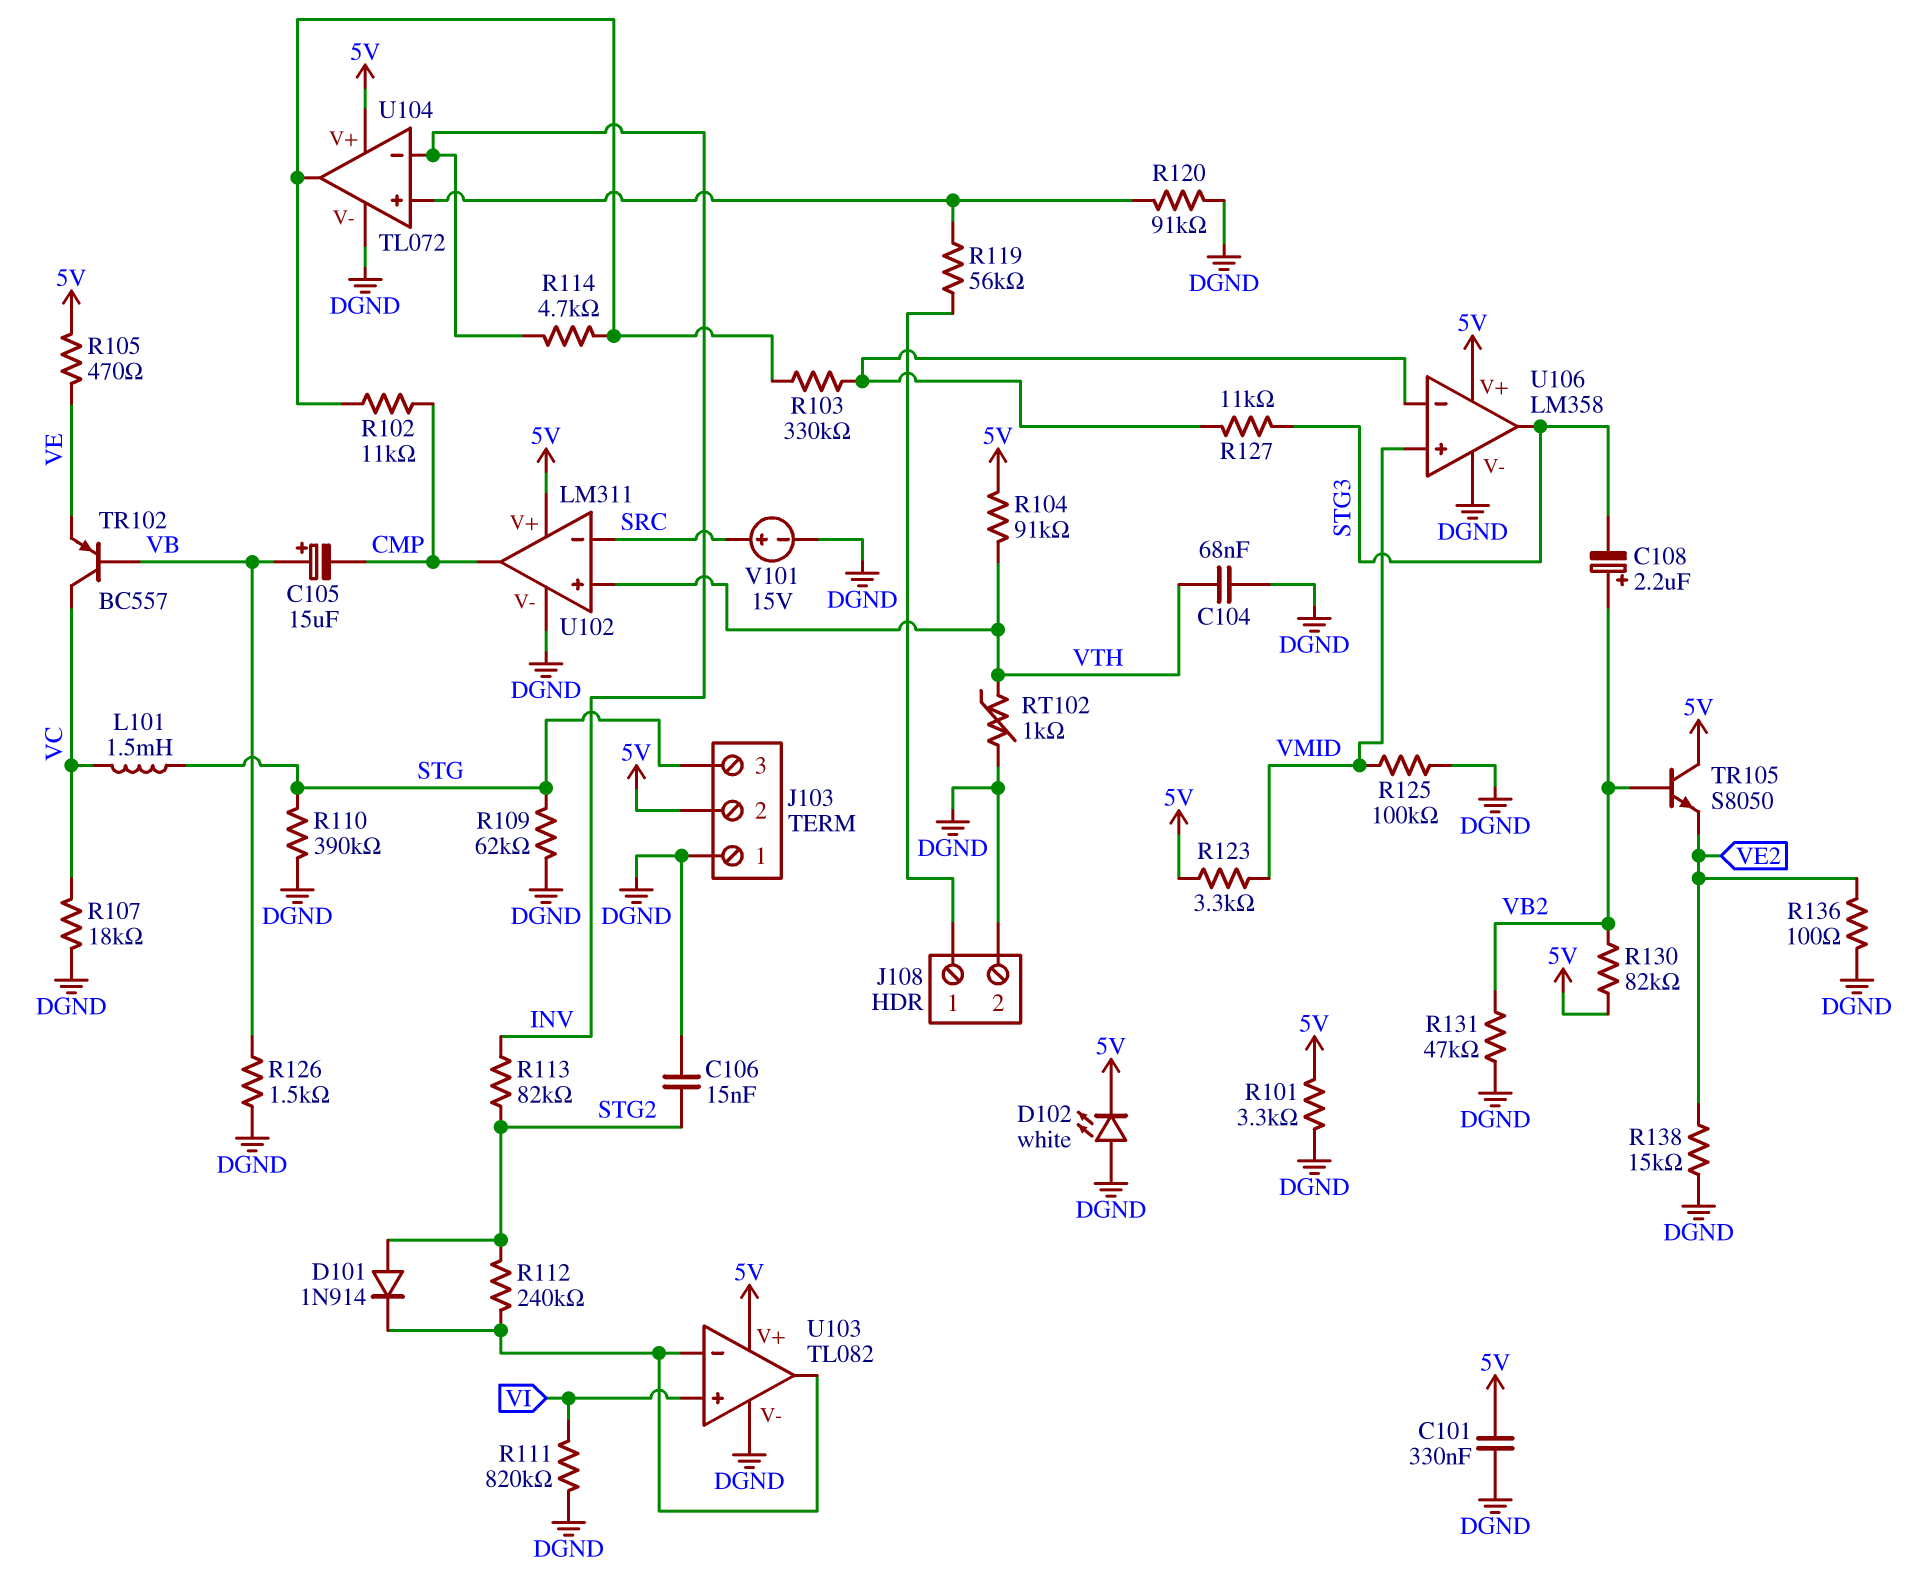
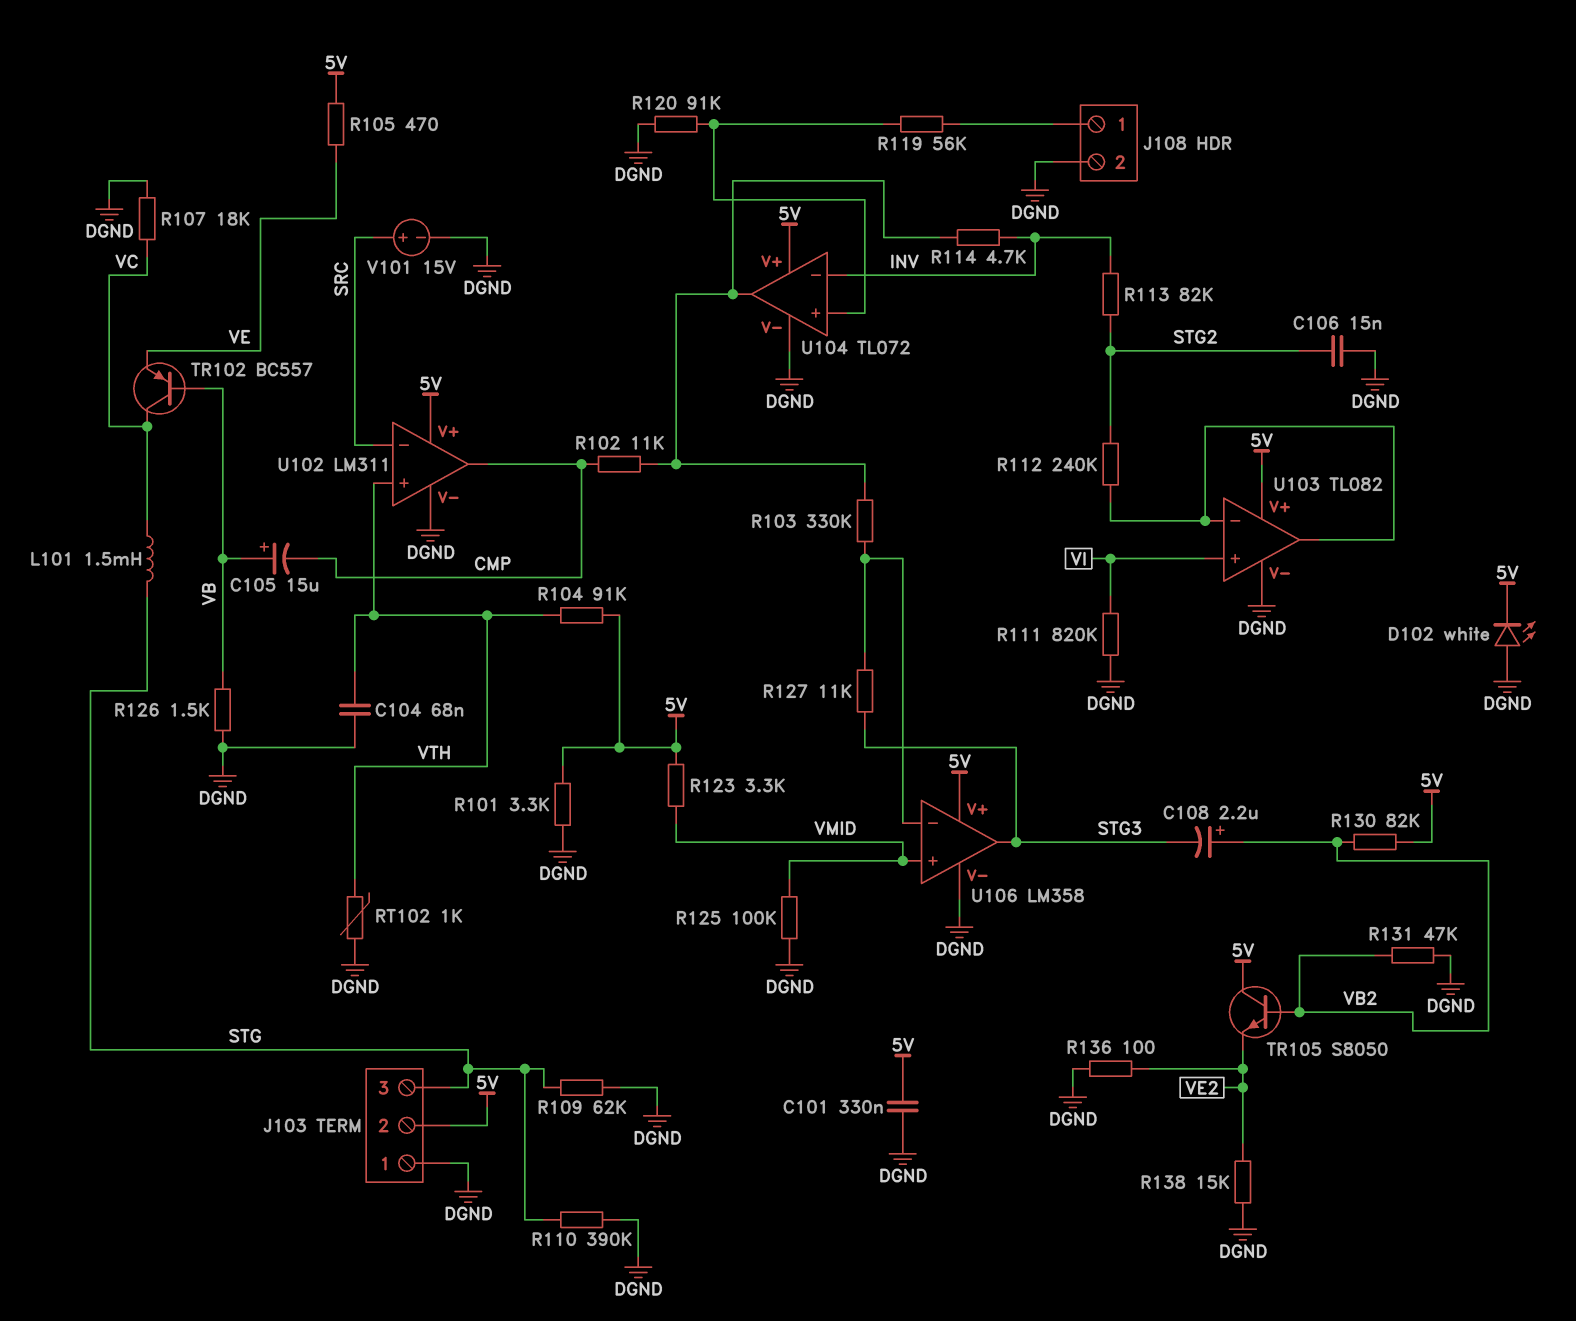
D101: diode 1N914 (A STG2, K U103/in-) -> none

